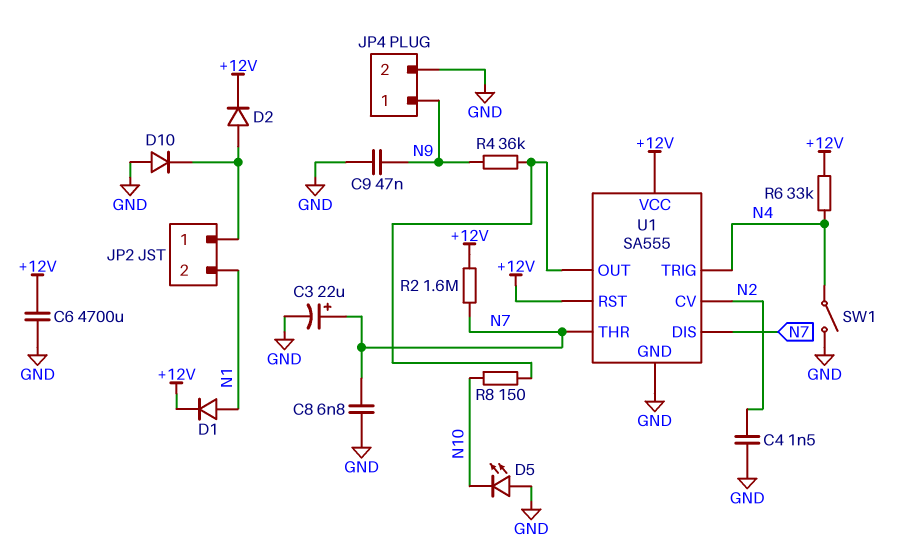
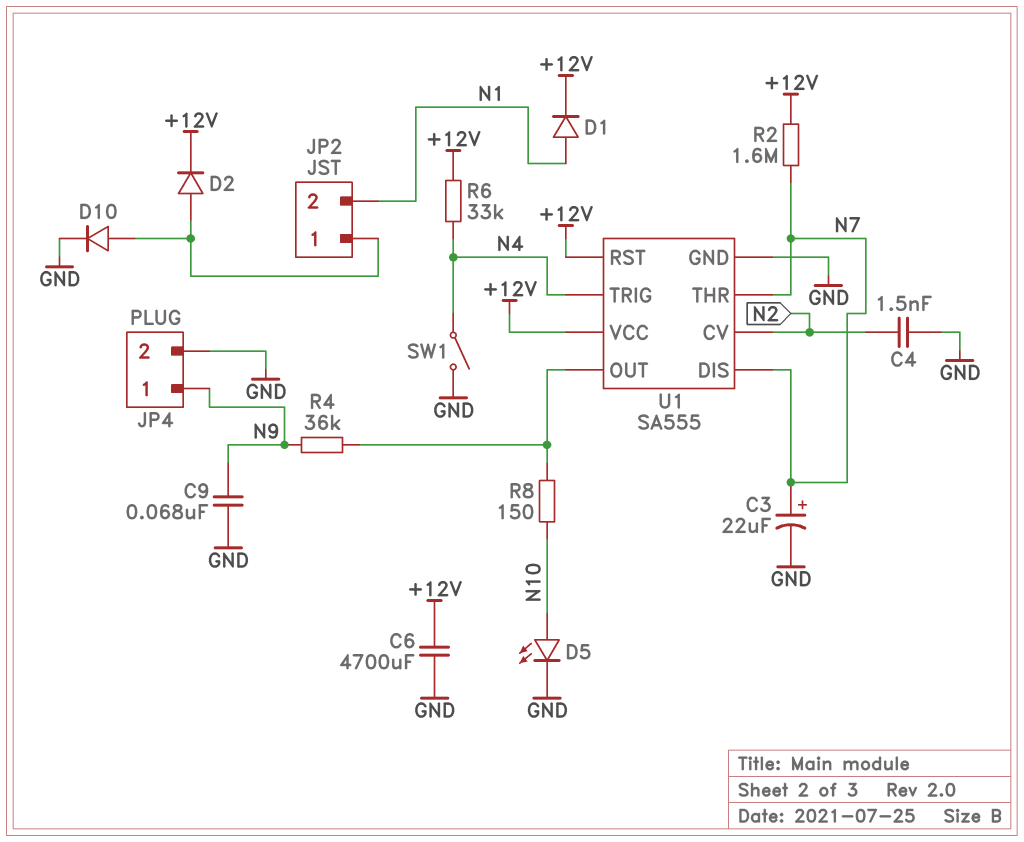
C8: 6.8nF (GND, N7) -> none
C9: 47nF (GND, N9) -> 68nF (GND, N9)
D5: LED (A GND, K N10) -> LED (A N10, K GND)
D10: diode (A GND, K JP2/1) -> diode (A JP2/1, K GND)

